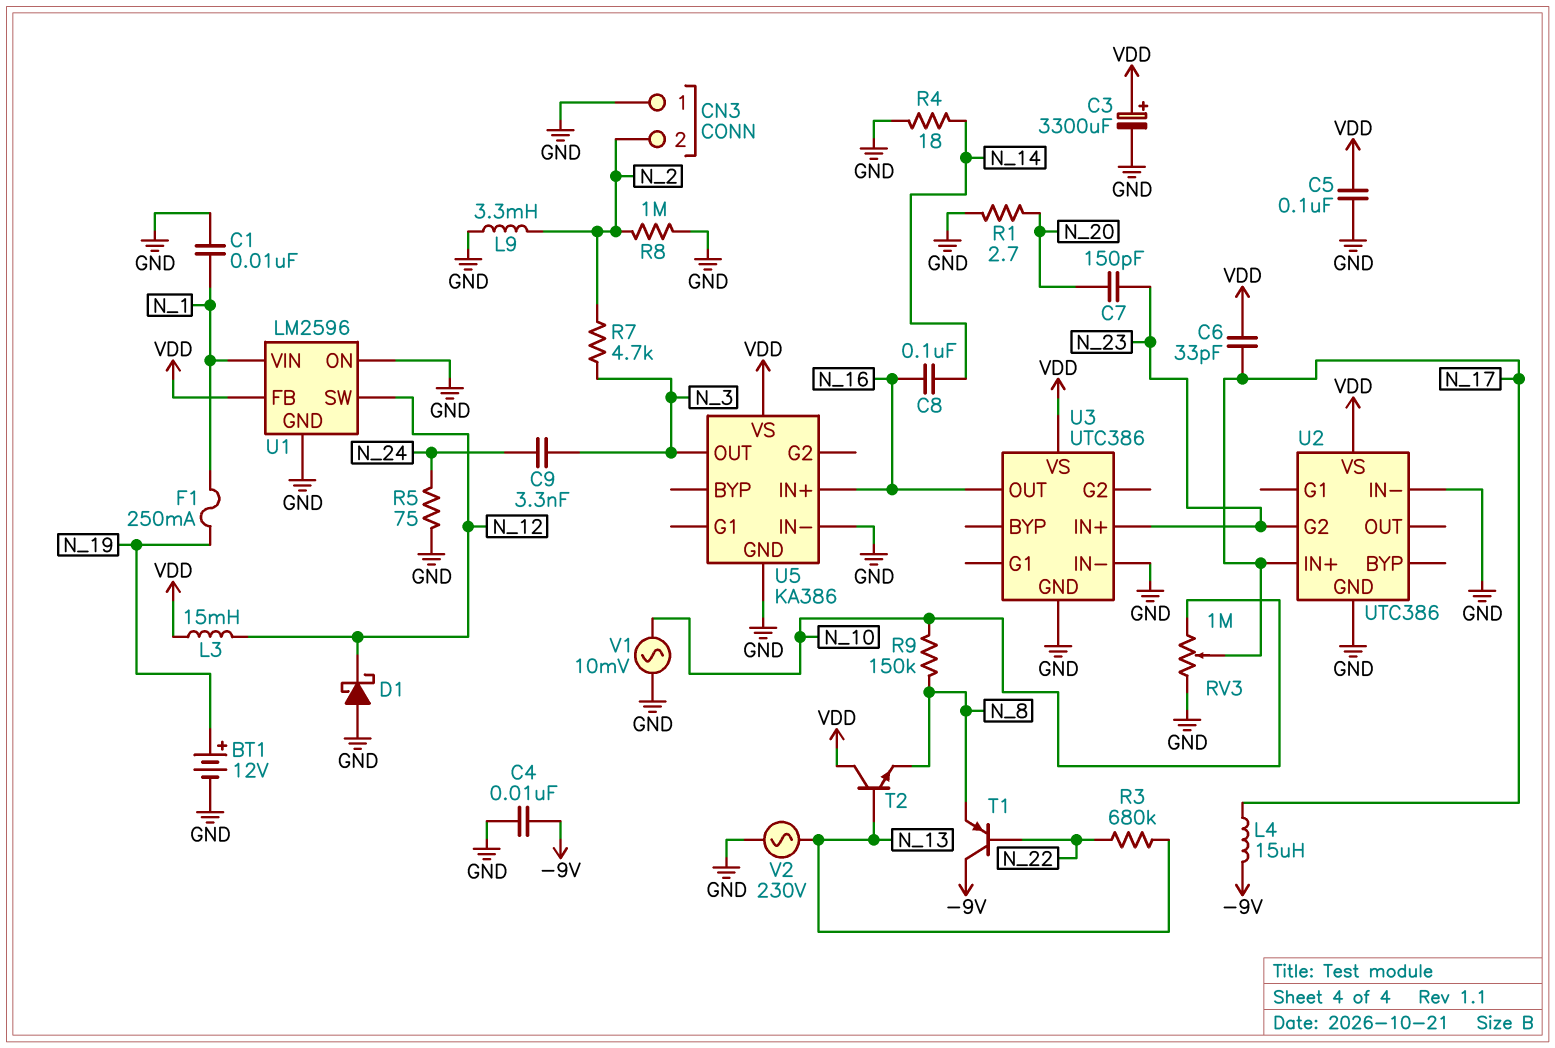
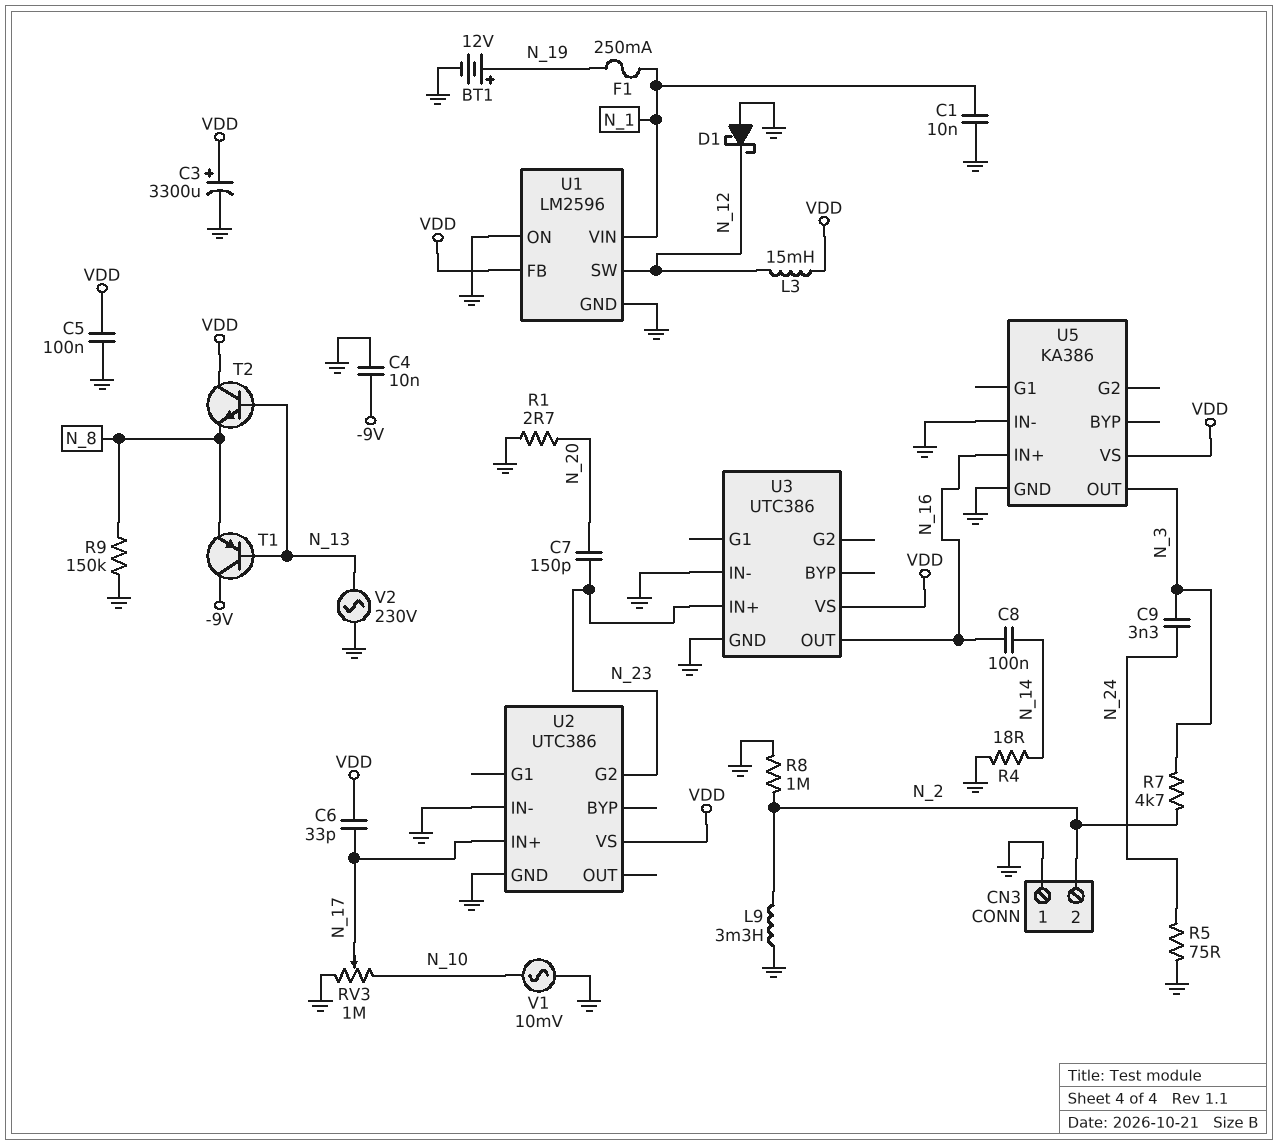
L4: 15uH (-9V, N_17) -> none
R3: 680k (N_13, N_22) -> none
R9: 150k (N_8, N_10) -> 150k (GND, N_8)
T1: PNP (B N_22, C -9V, E N_8) -> PNP (B N_13, C -9V, E N_8)

